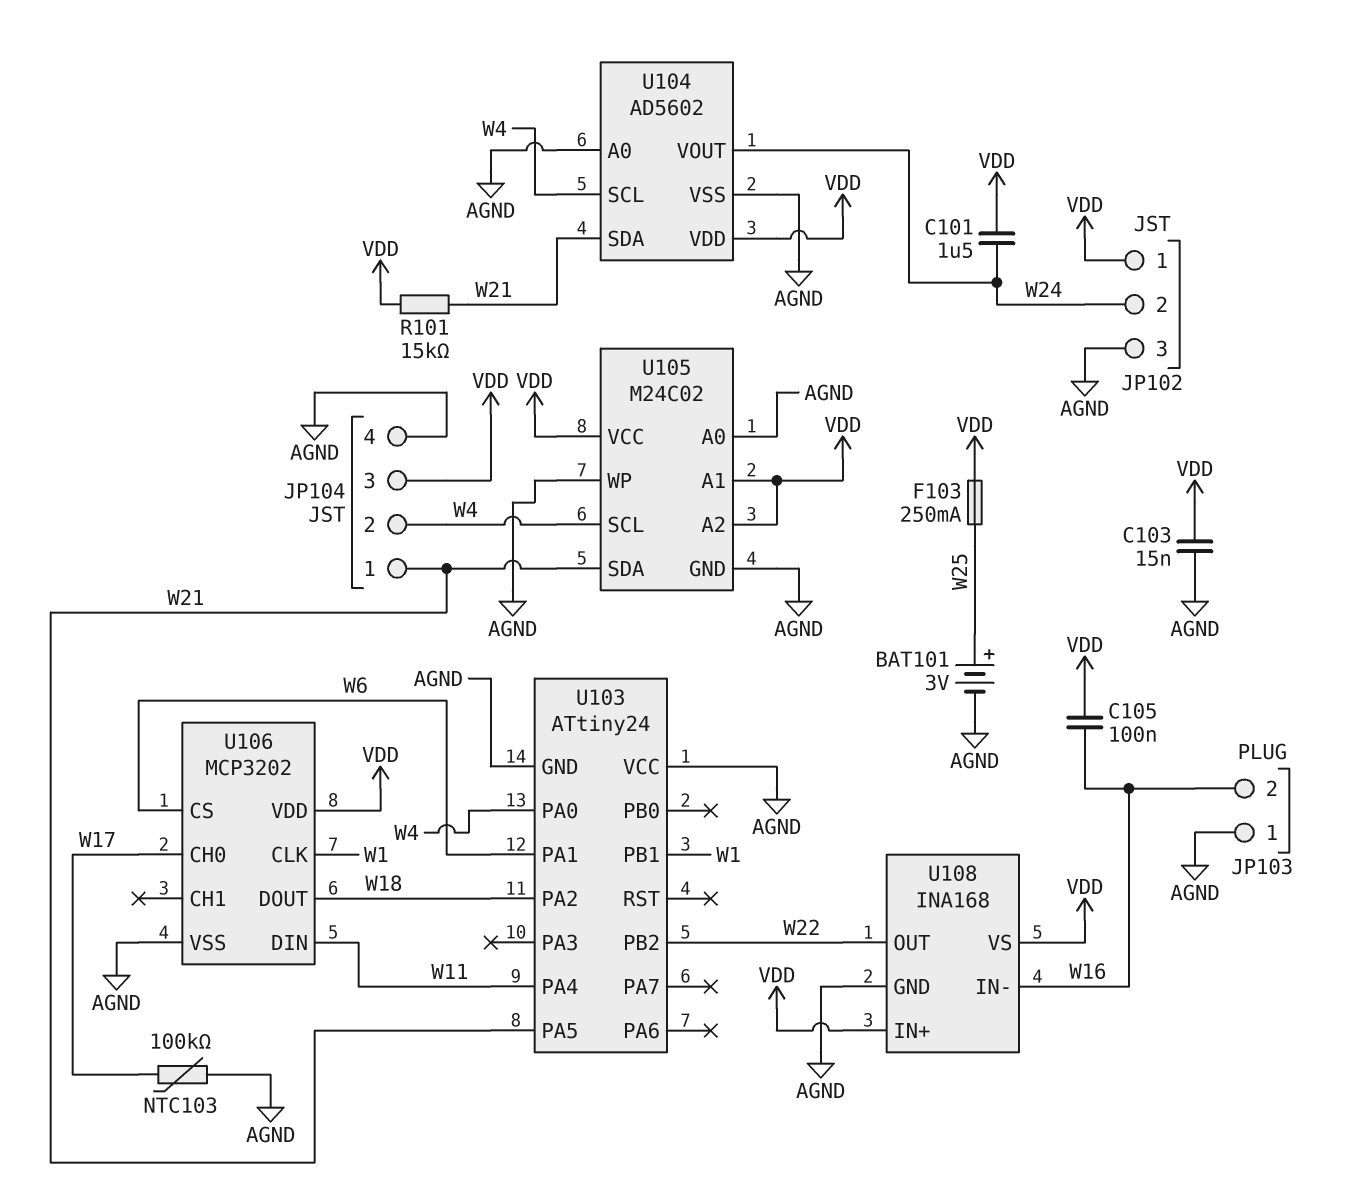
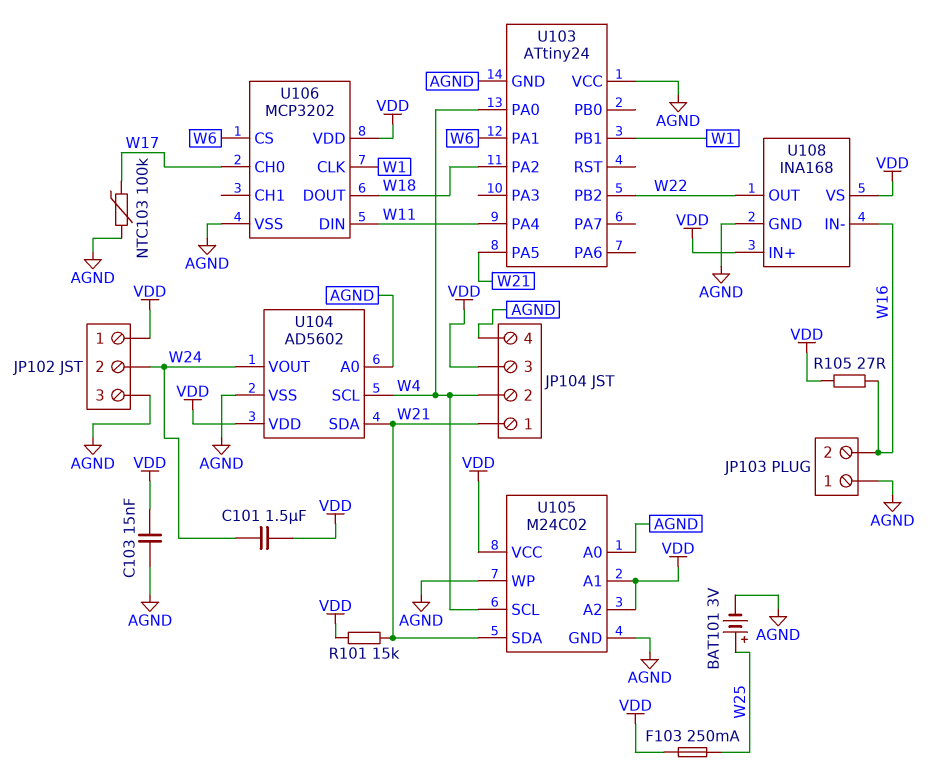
C105: 100nF (VDD, W16) -> none
R105: none -> 27 (VDD, W16)

